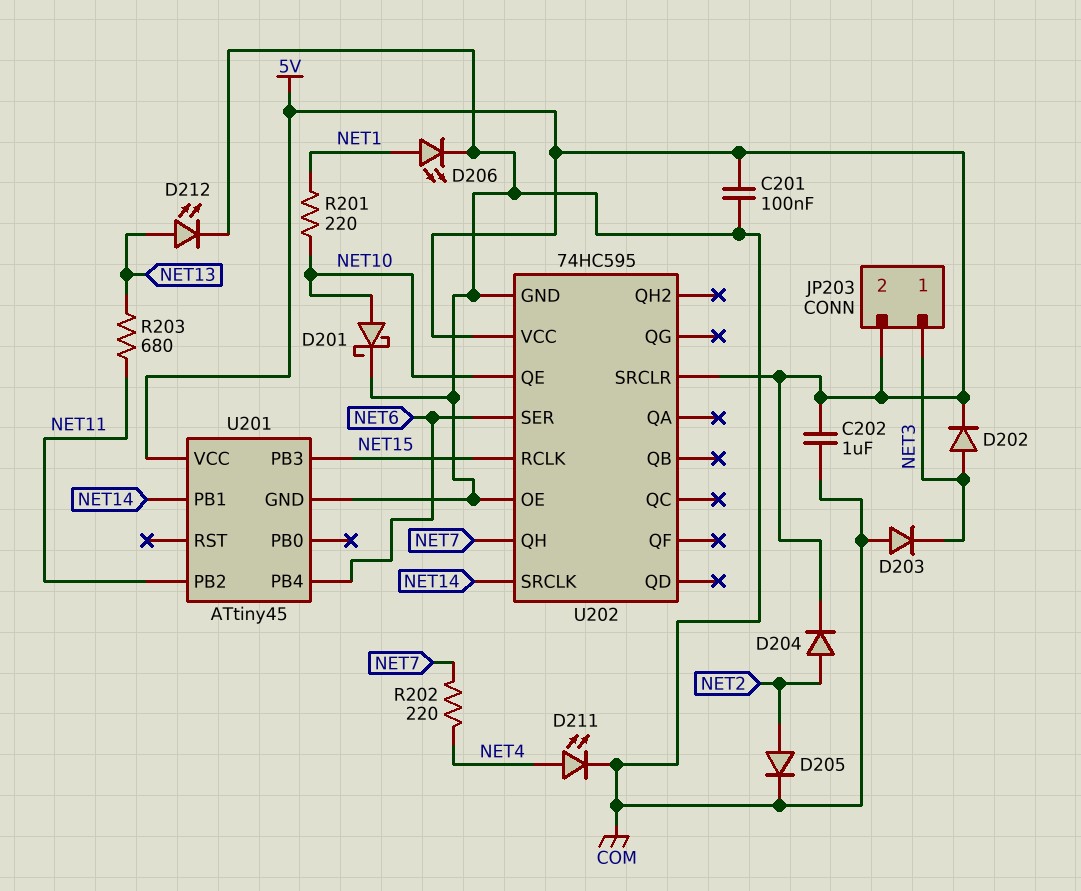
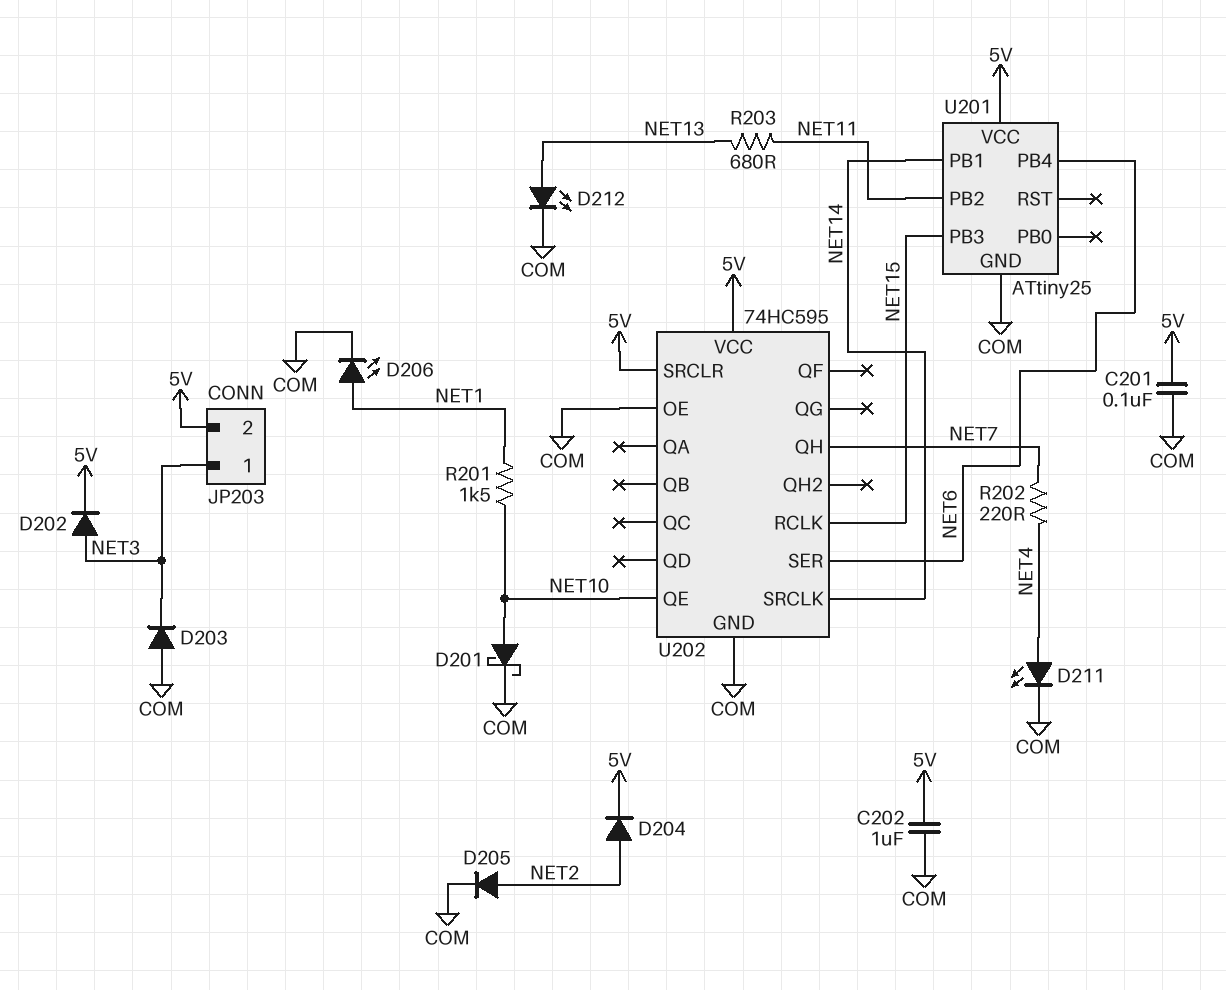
R201: 220 (NET1, NET10) -> 1.5k (NET1, NET10)
U201: ATtiny45 -> ATtiny25

